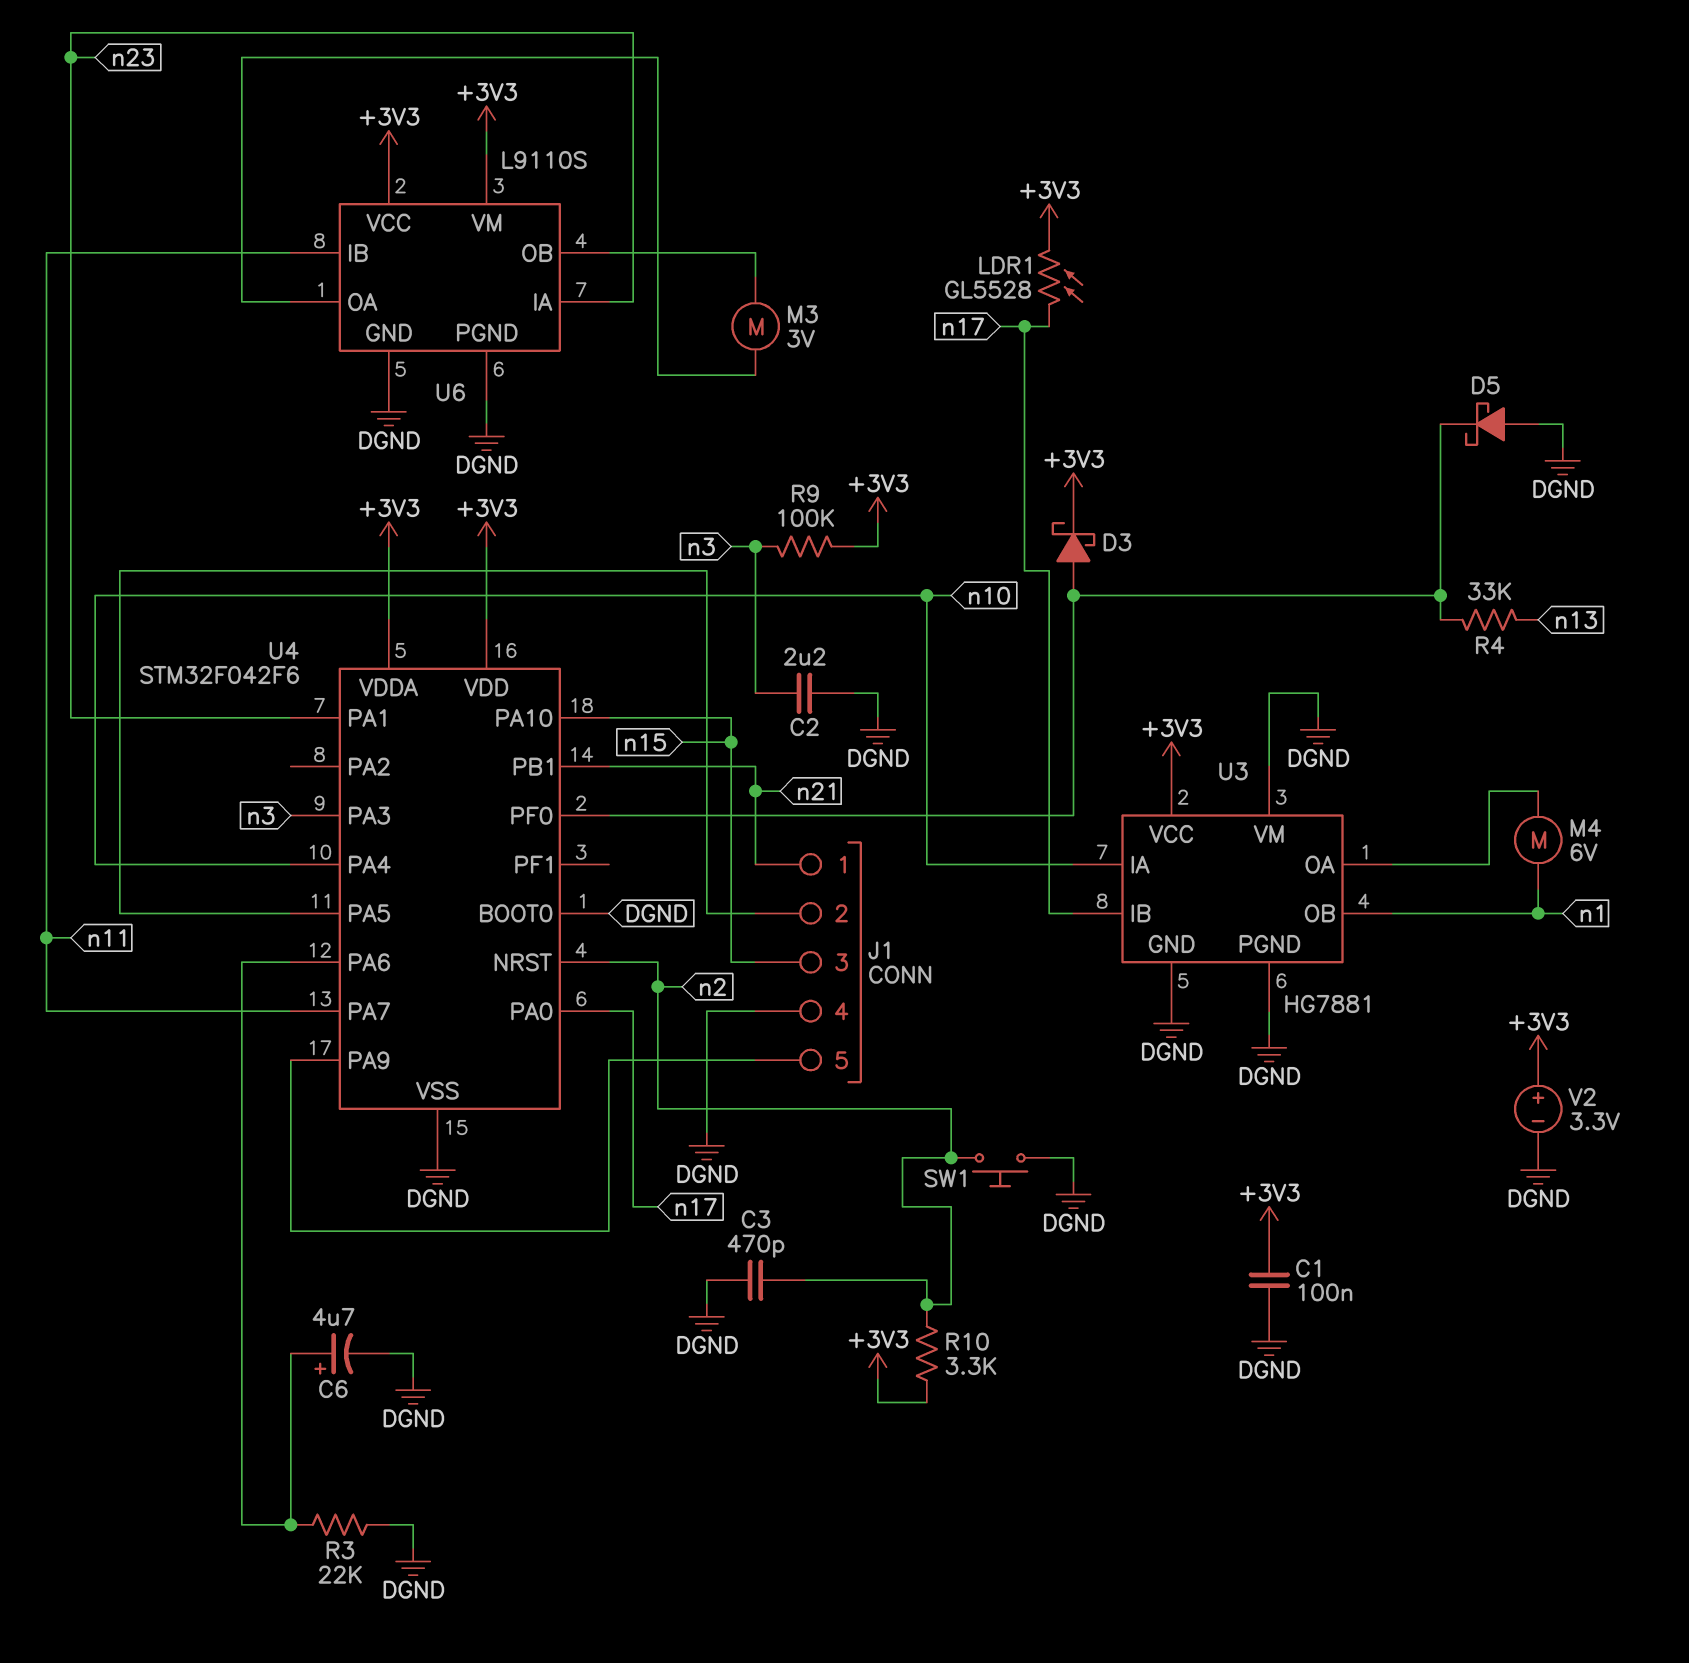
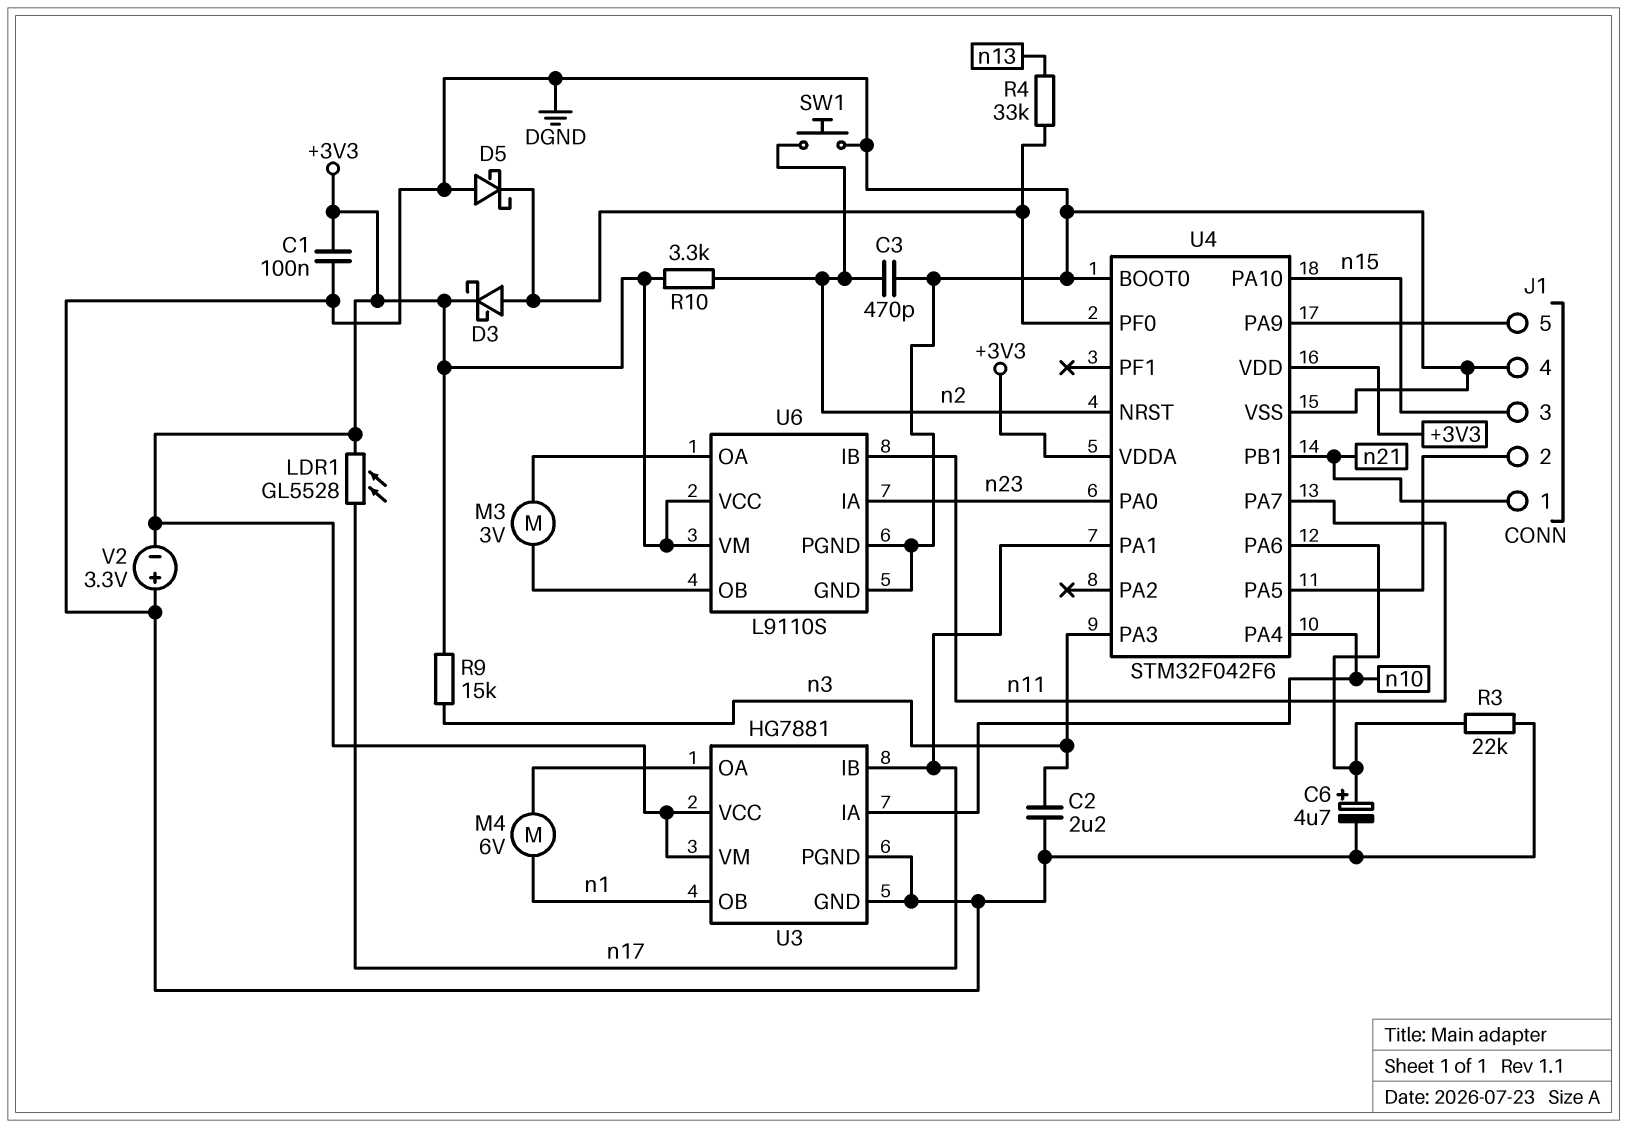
R9: 100k (+3V3, n3) -> 15k (+3V3, n3)
U3 pin VM: DGND -> +3V3
U4 pin PA0: n17 -> n23
U4 pin PA1: n23 -> n17
V2: 3.3V (plus +3V3, minus DGND) -> 3.3V (plus DGND, minus +3V3)

